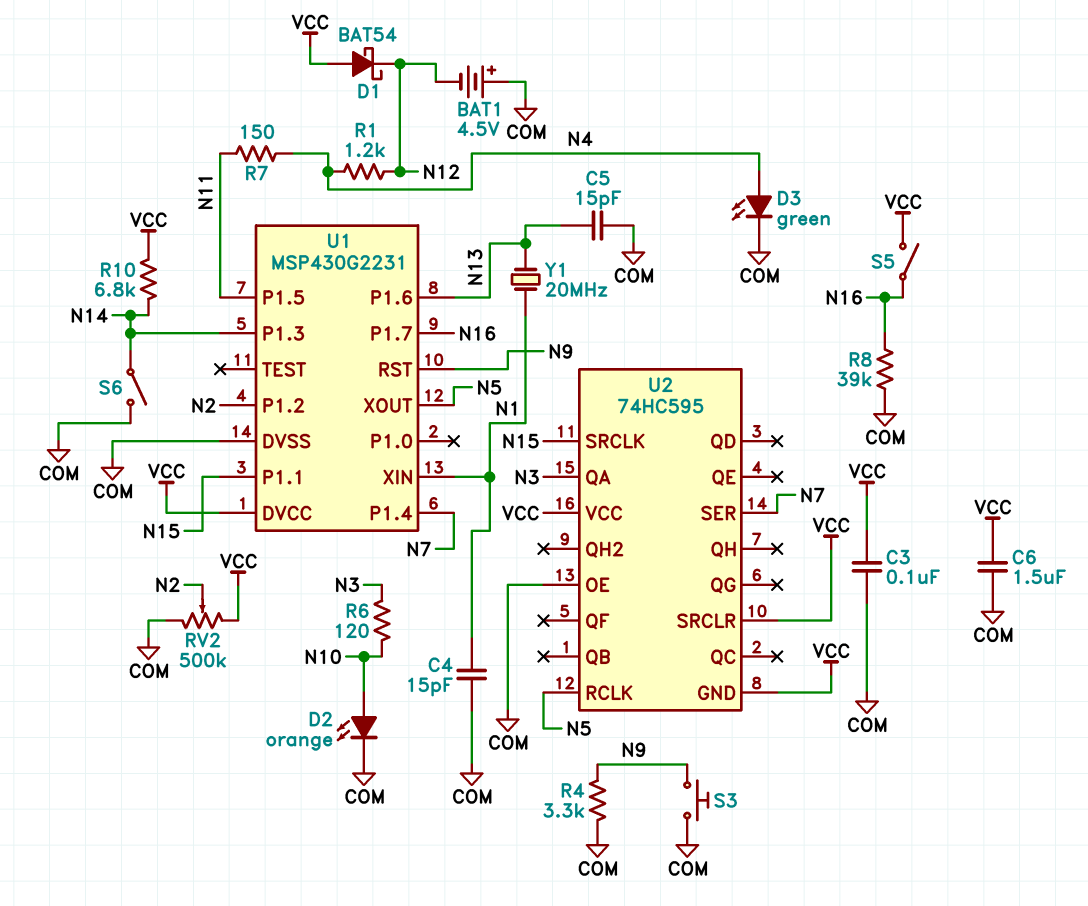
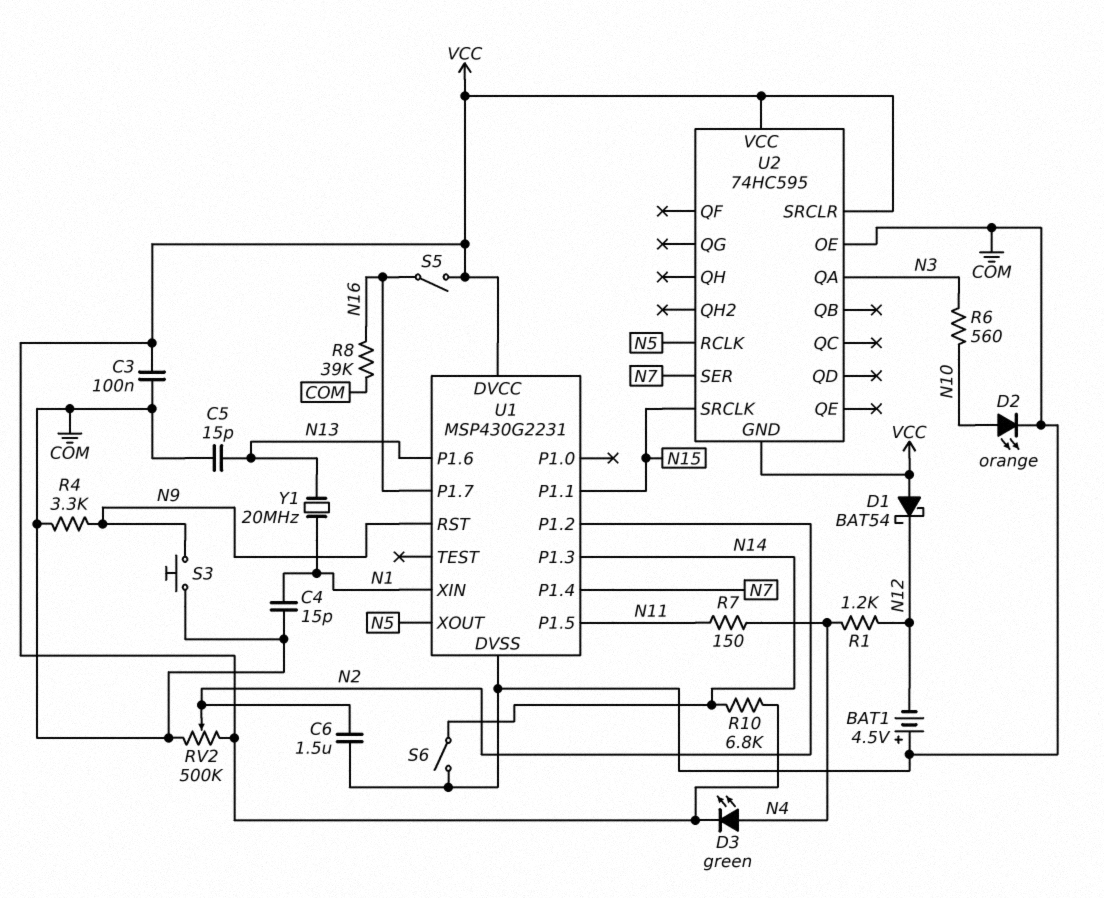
C6: 1.5uF (COM, VCC) -> 1.5uF (COM, N2)
D3: LED green (A N4, K COM) -> LED green (A N4, K VCC)
R6: 120 (N3, N10) -> 560 (N3, N10)

